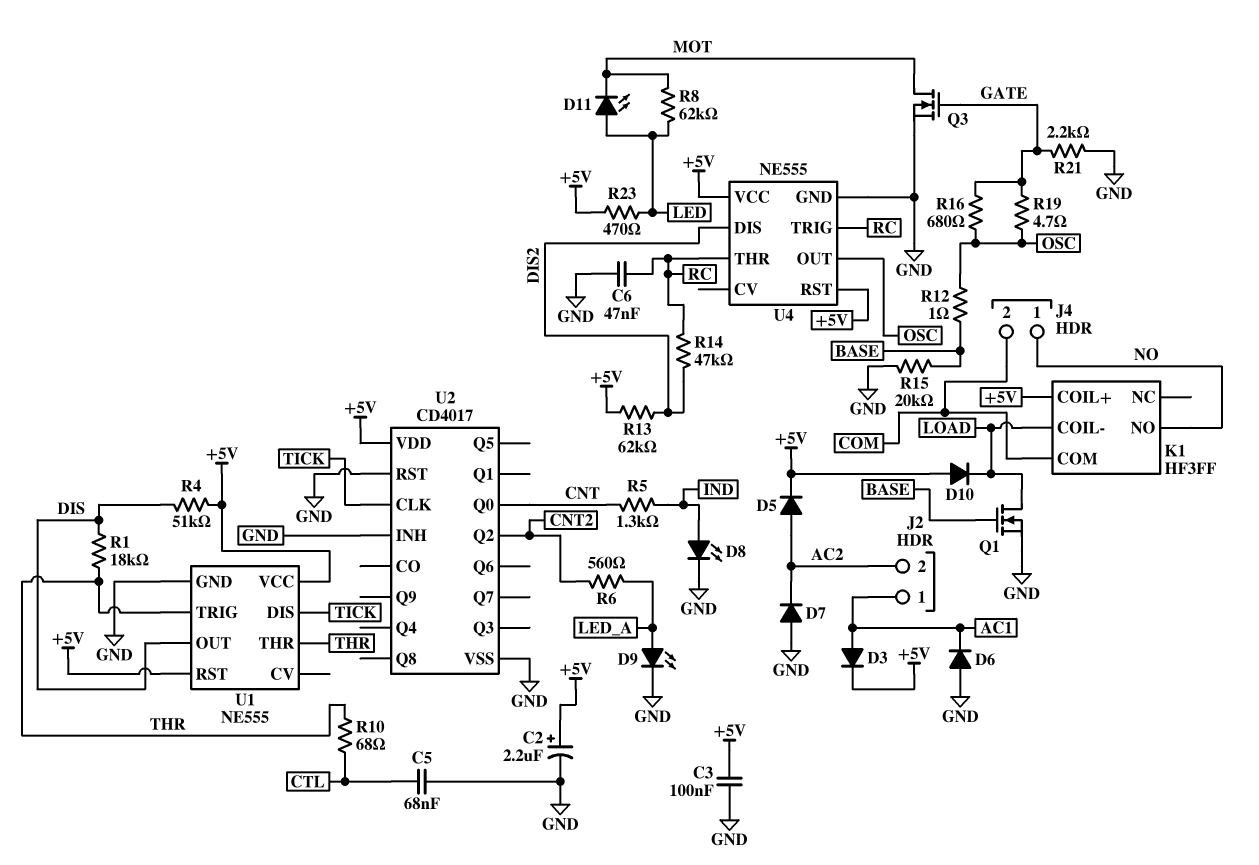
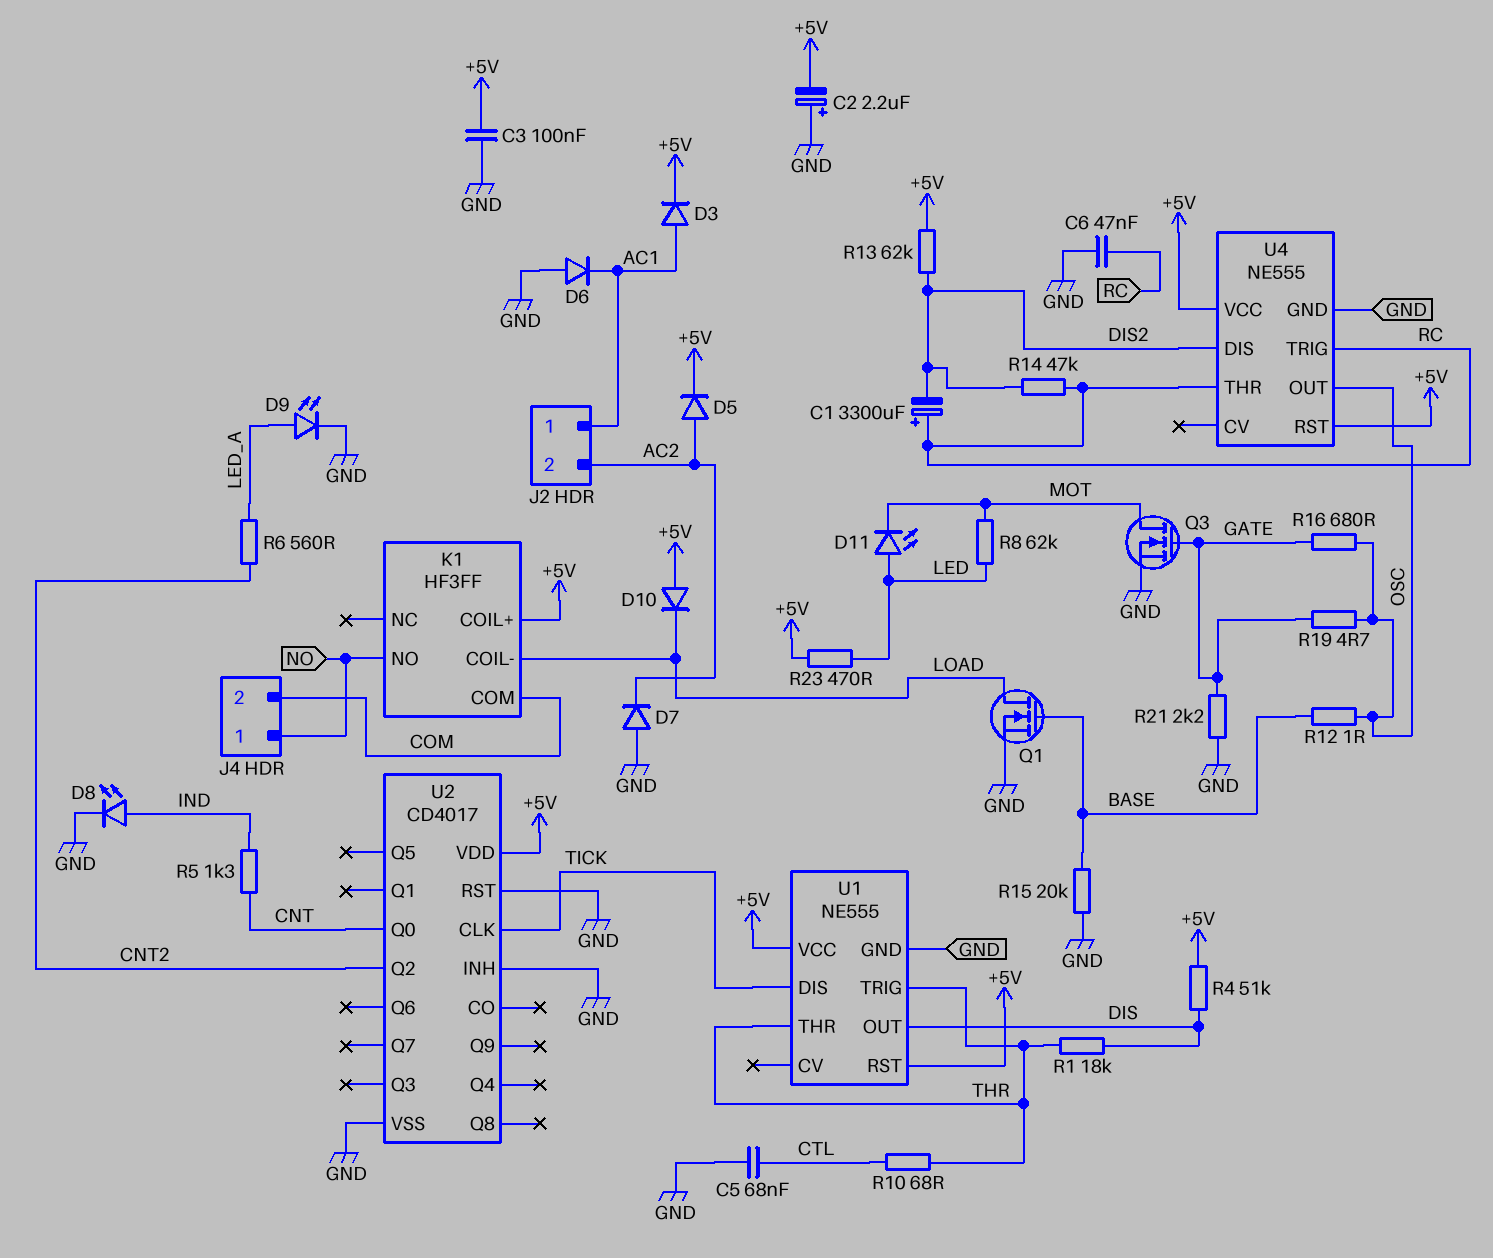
C1: none -> 3300uF (plus RC, minus DIS2)
C2: 2.2uF (plus +5V, minus GND) -> 2.2uF (plus GND, minus +5V)

